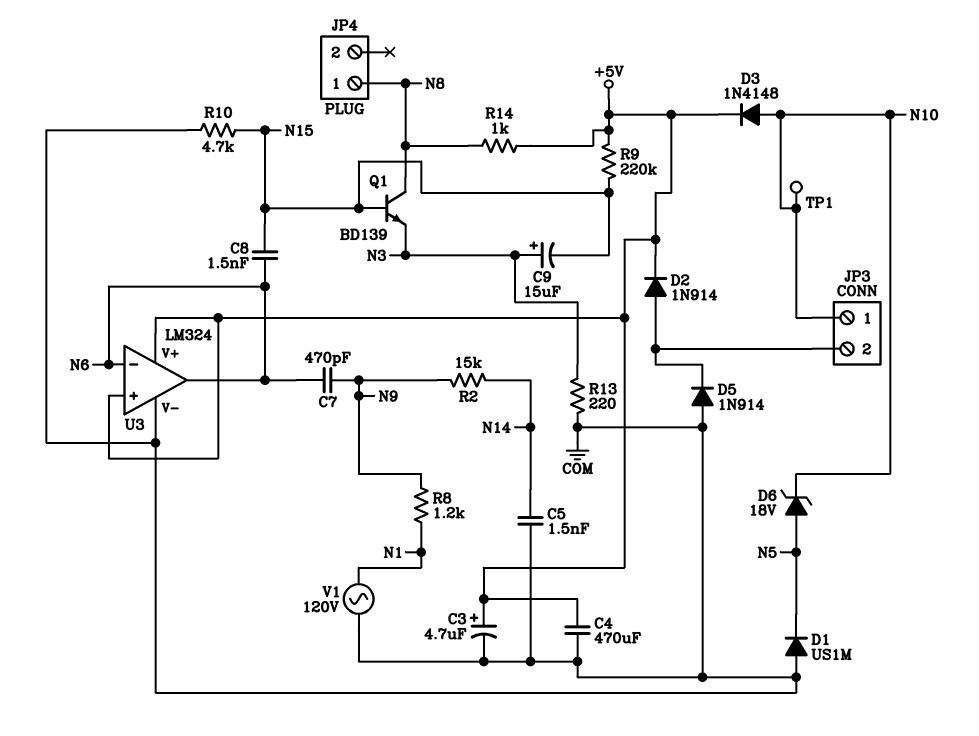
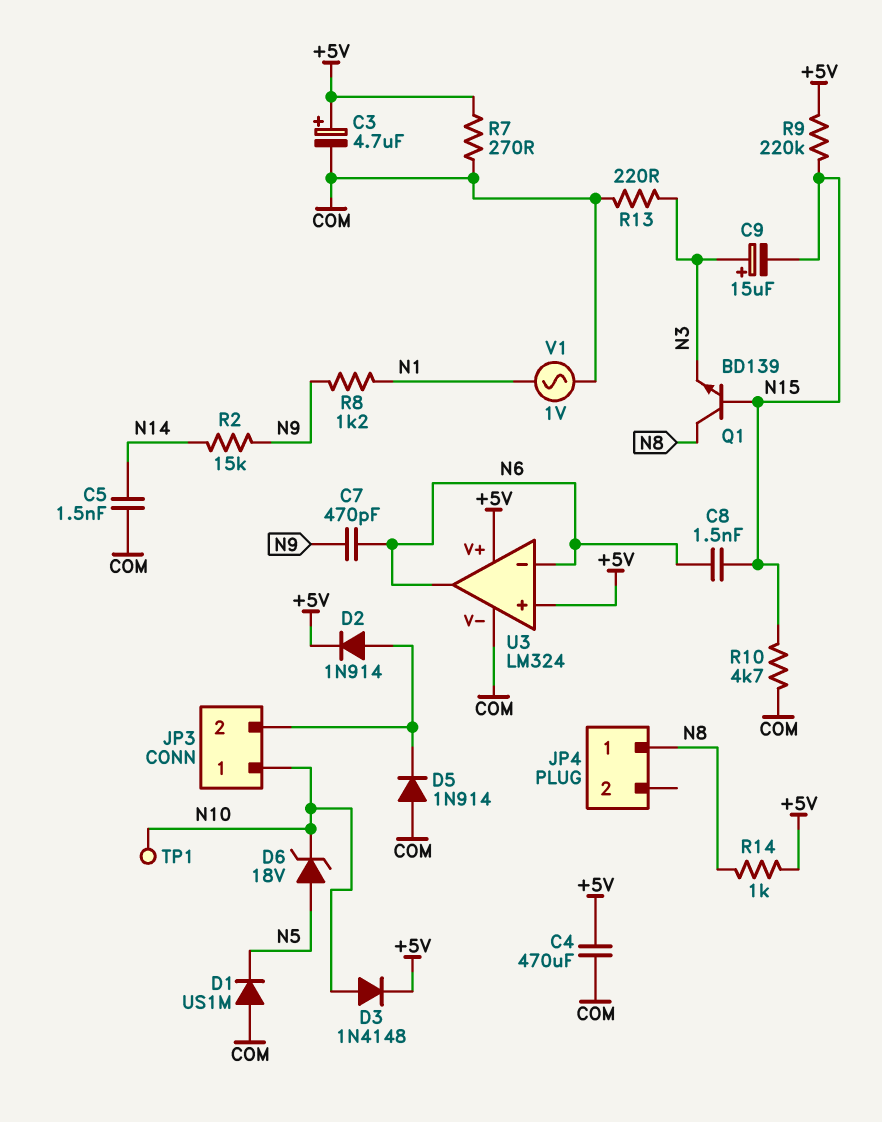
R7: none -> 270 (+5V, COM)
V1: AC 120V (COM, N1) -> AC 1V (COM, N1)

